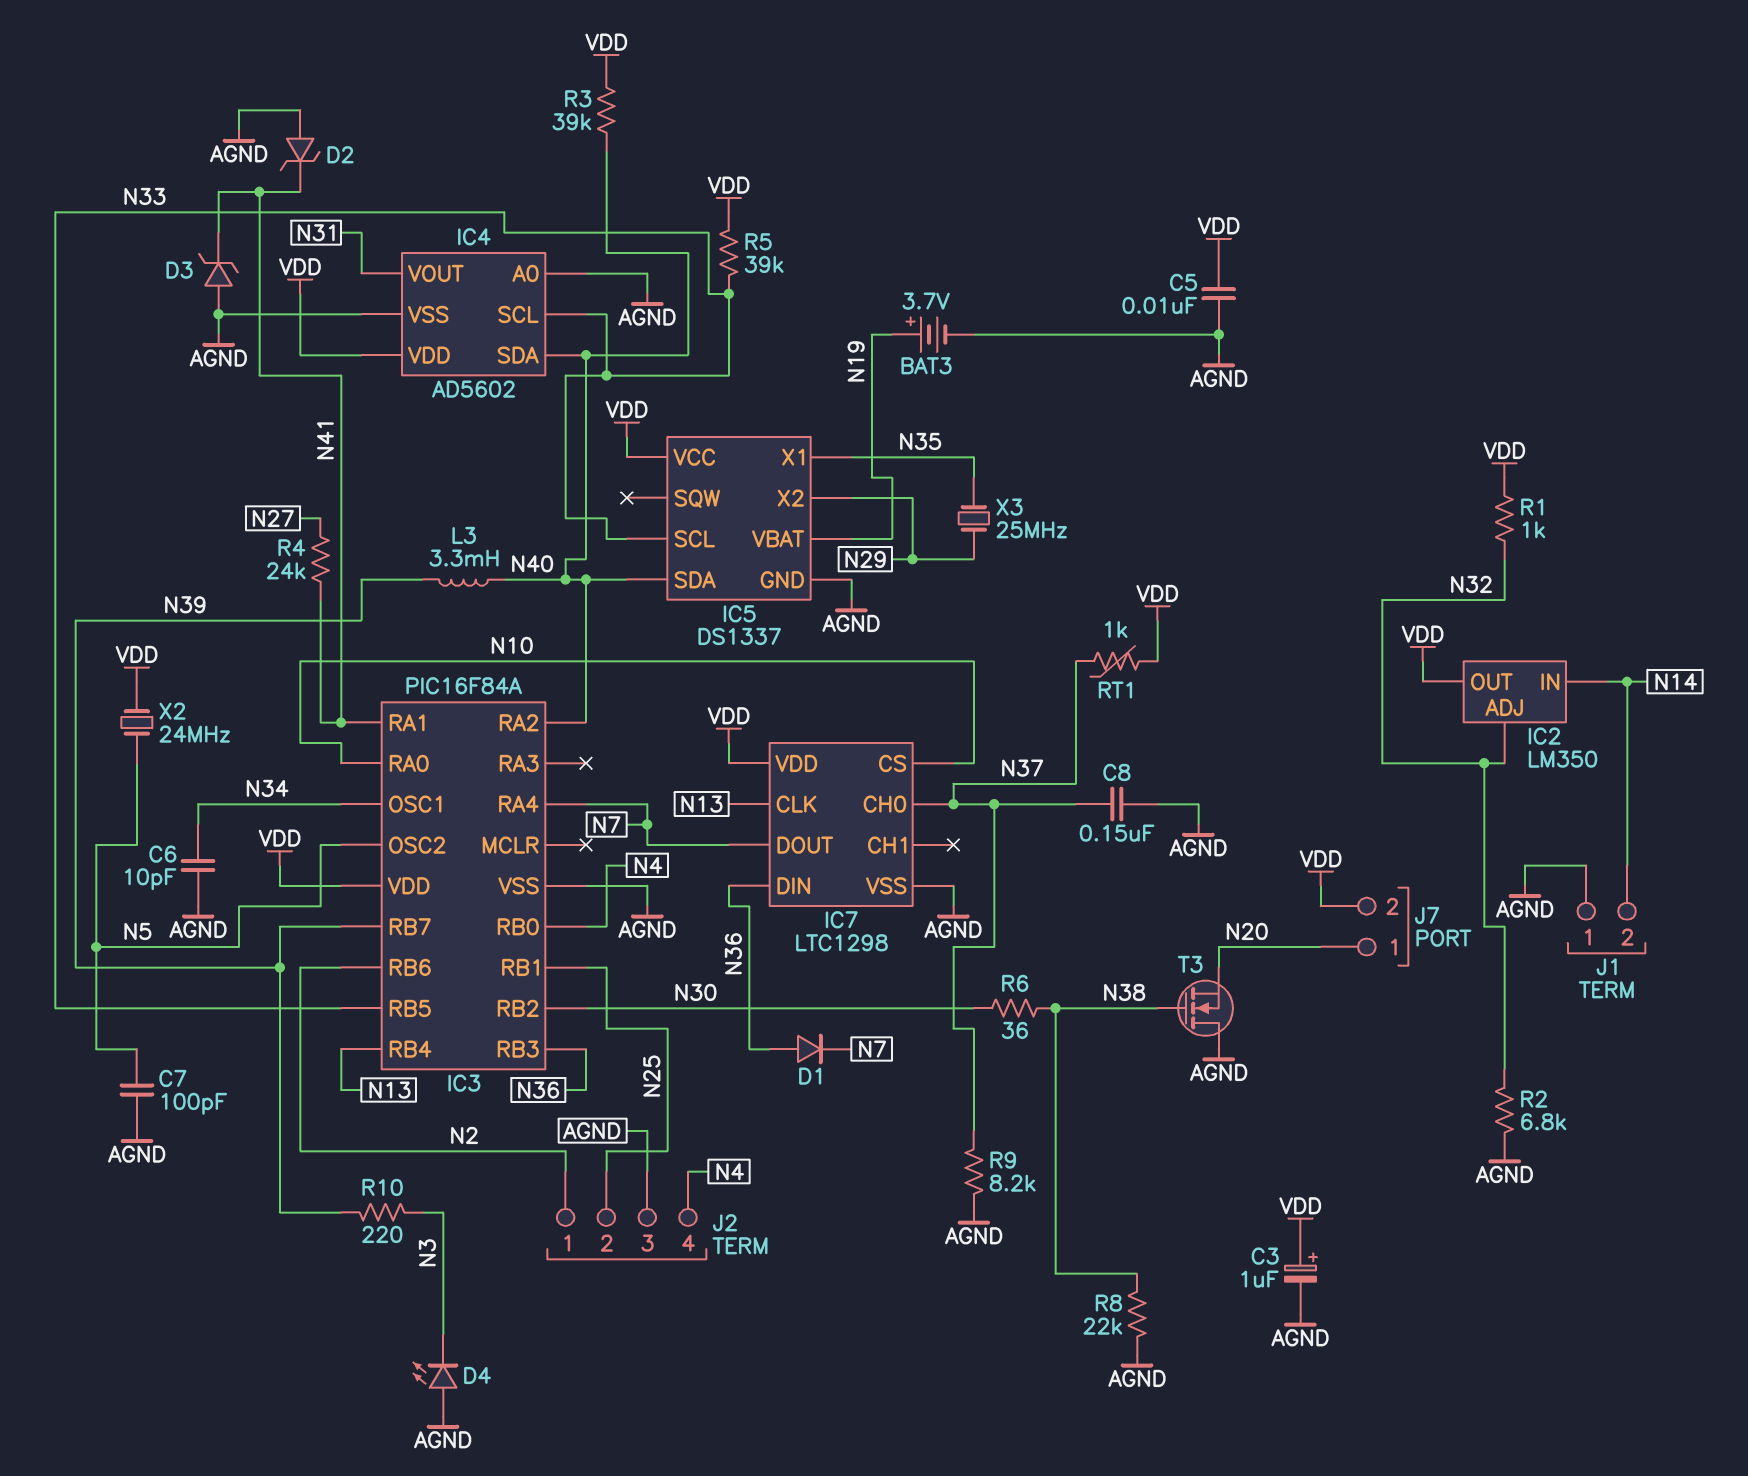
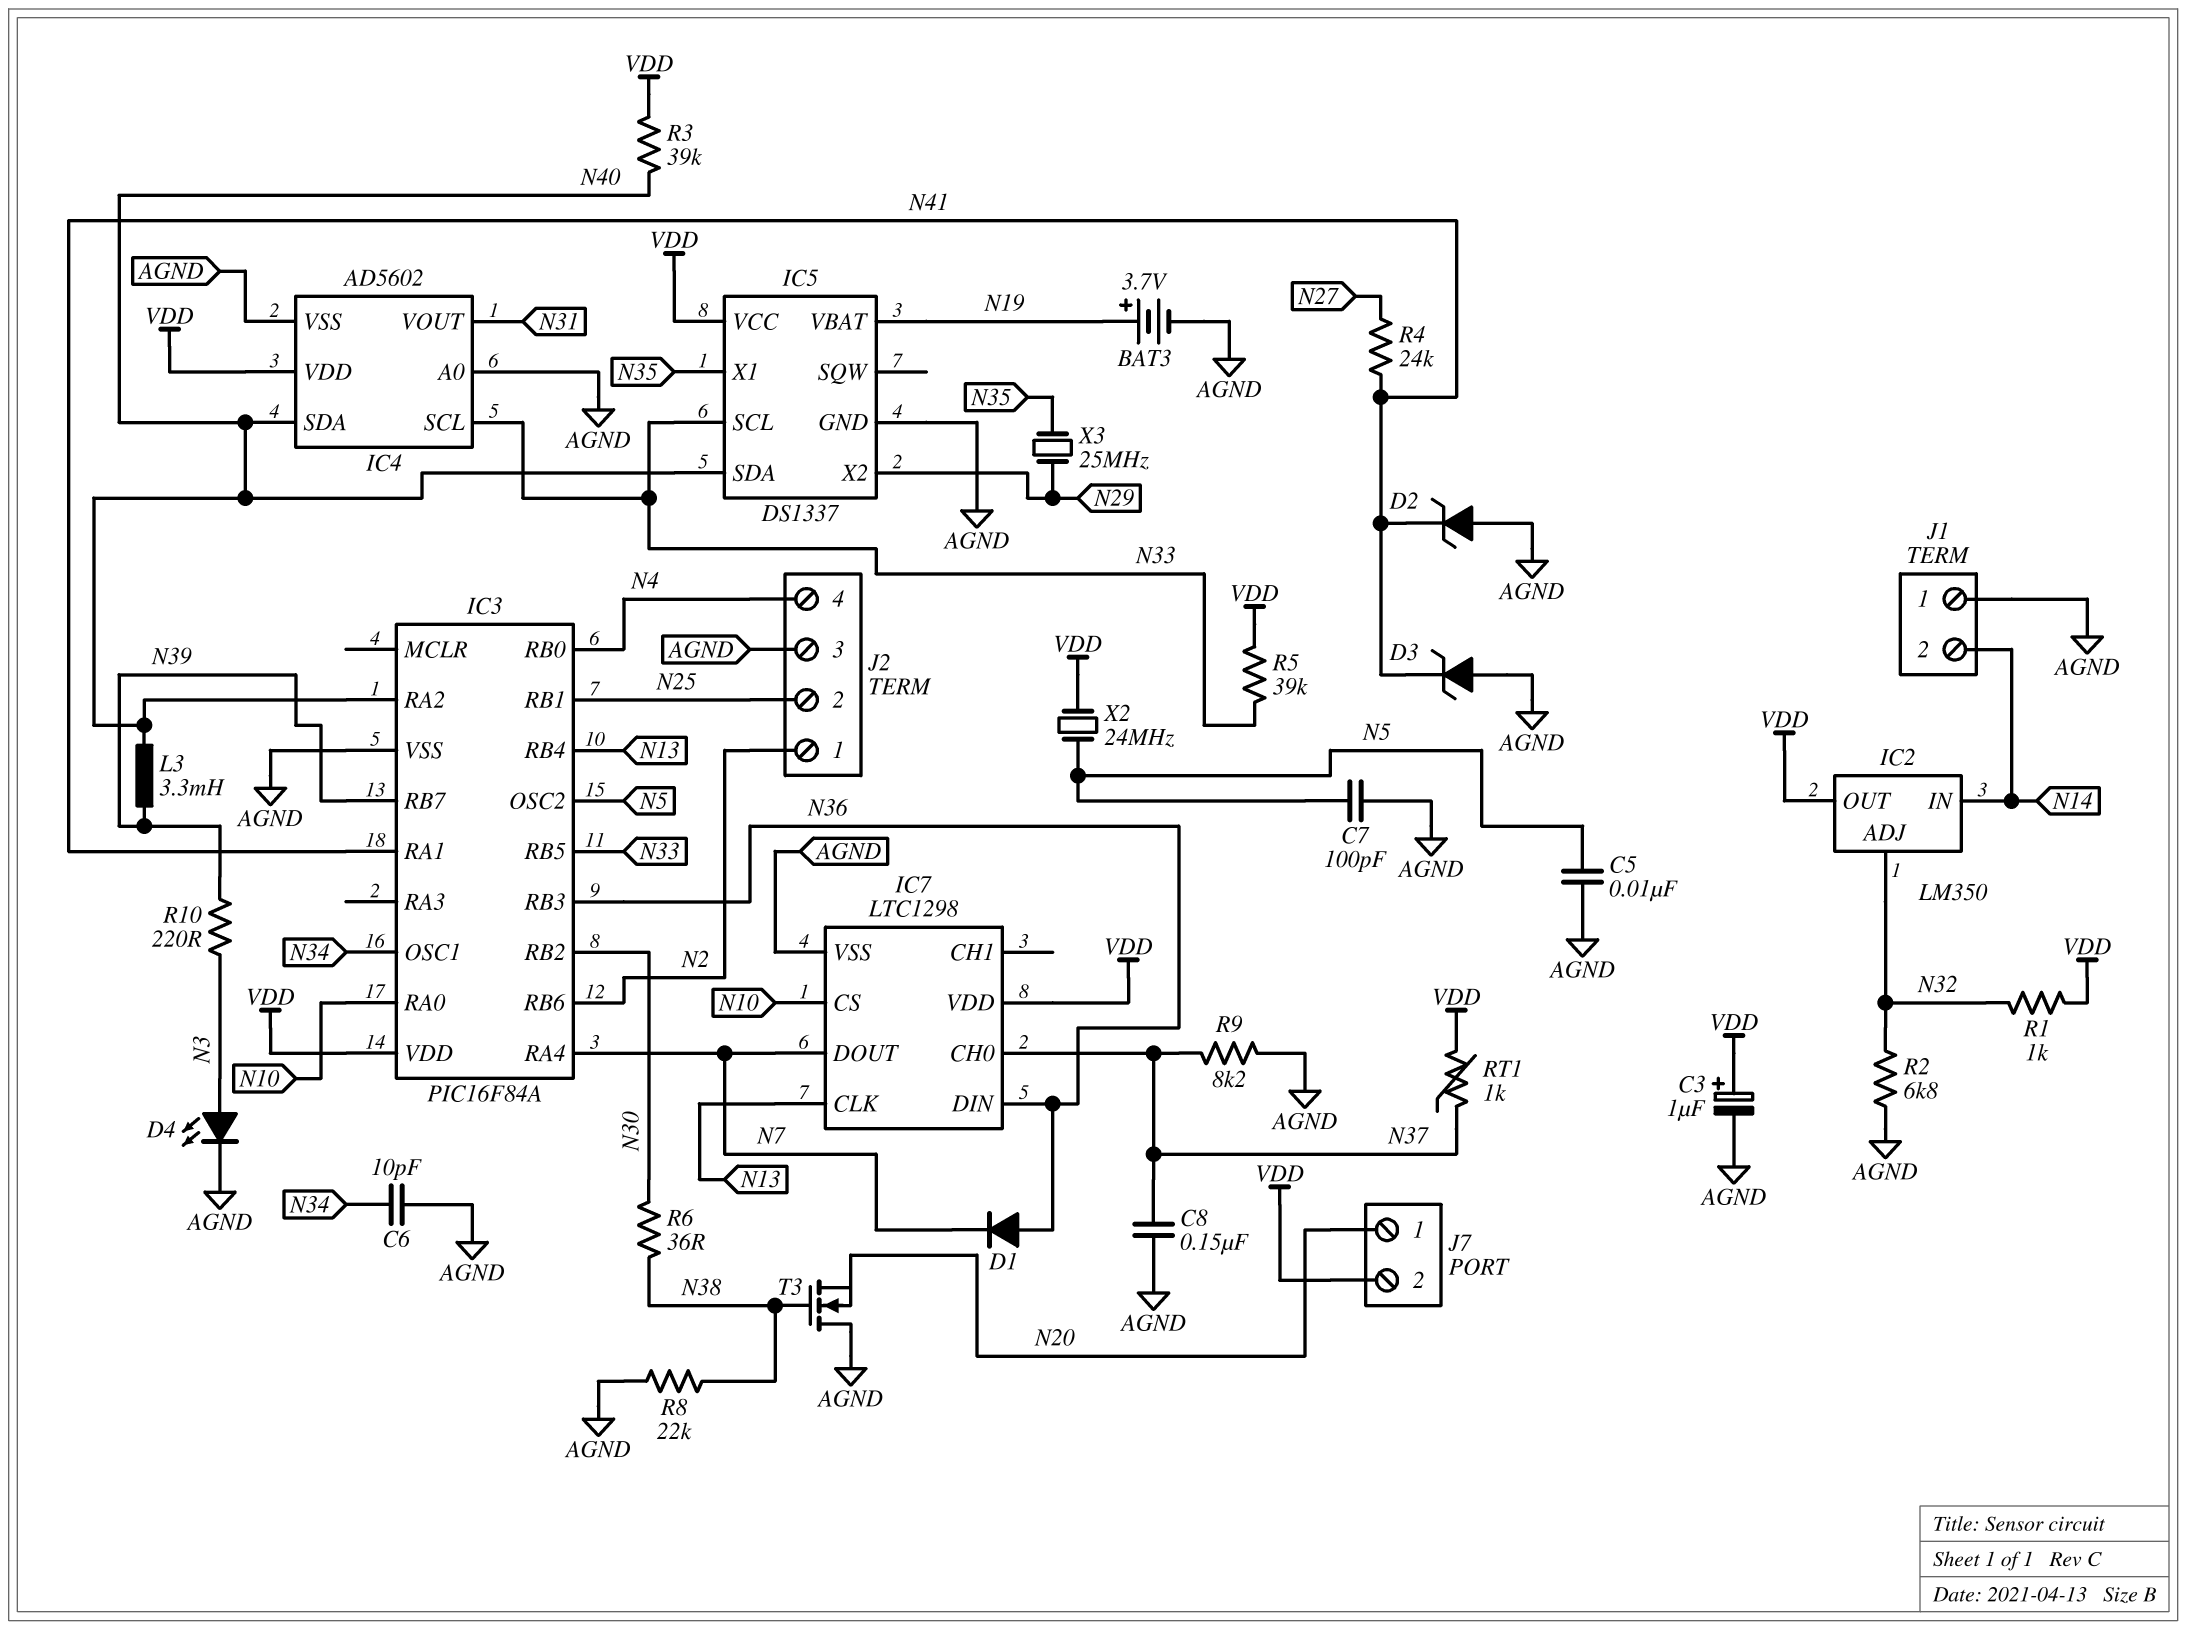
C5: 10nF (AGND, VDD) -> 10nF (AGND, N5)
D4: LED (A AGND, K N3) -> LED (A N3, K AGND)

